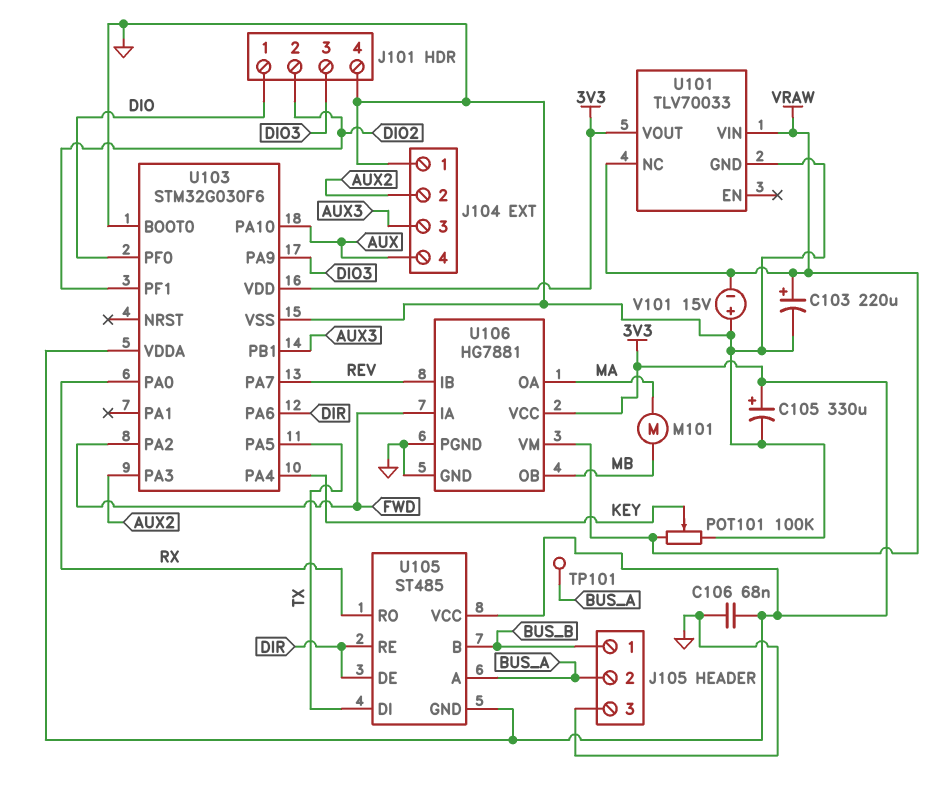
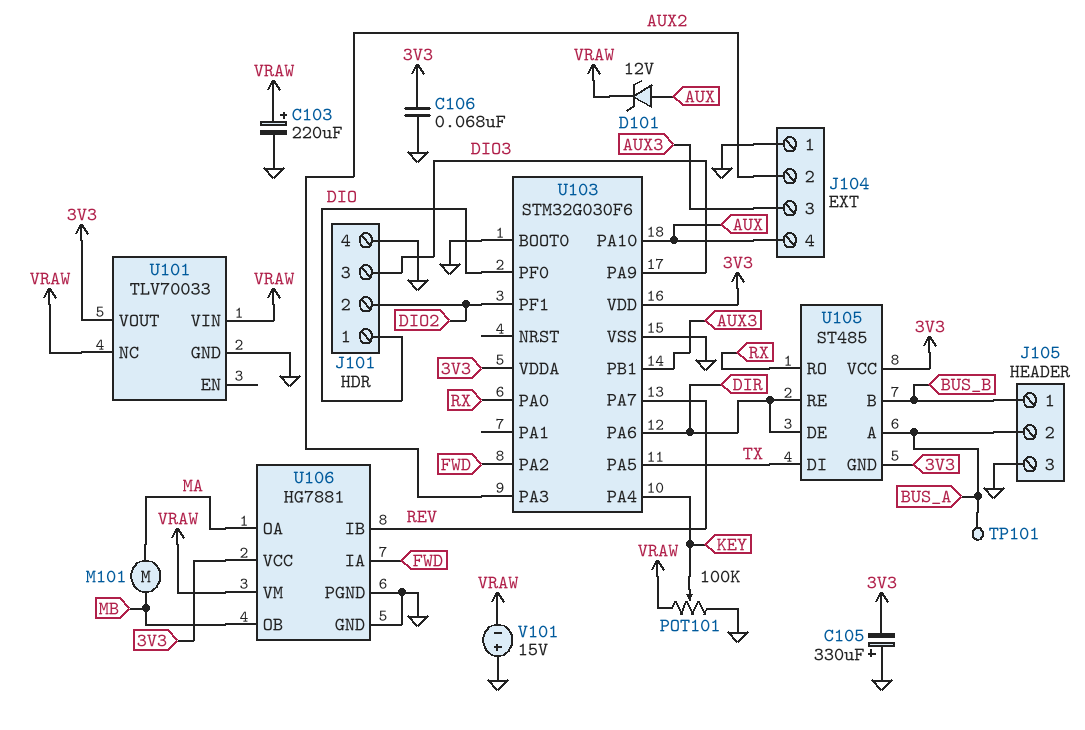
C105: 330uF (plus 3V3, minus GND) -> 330uF (plus GND, minus 3V3)
D101: none -> zener 12V (A AUX, K VRAW)

